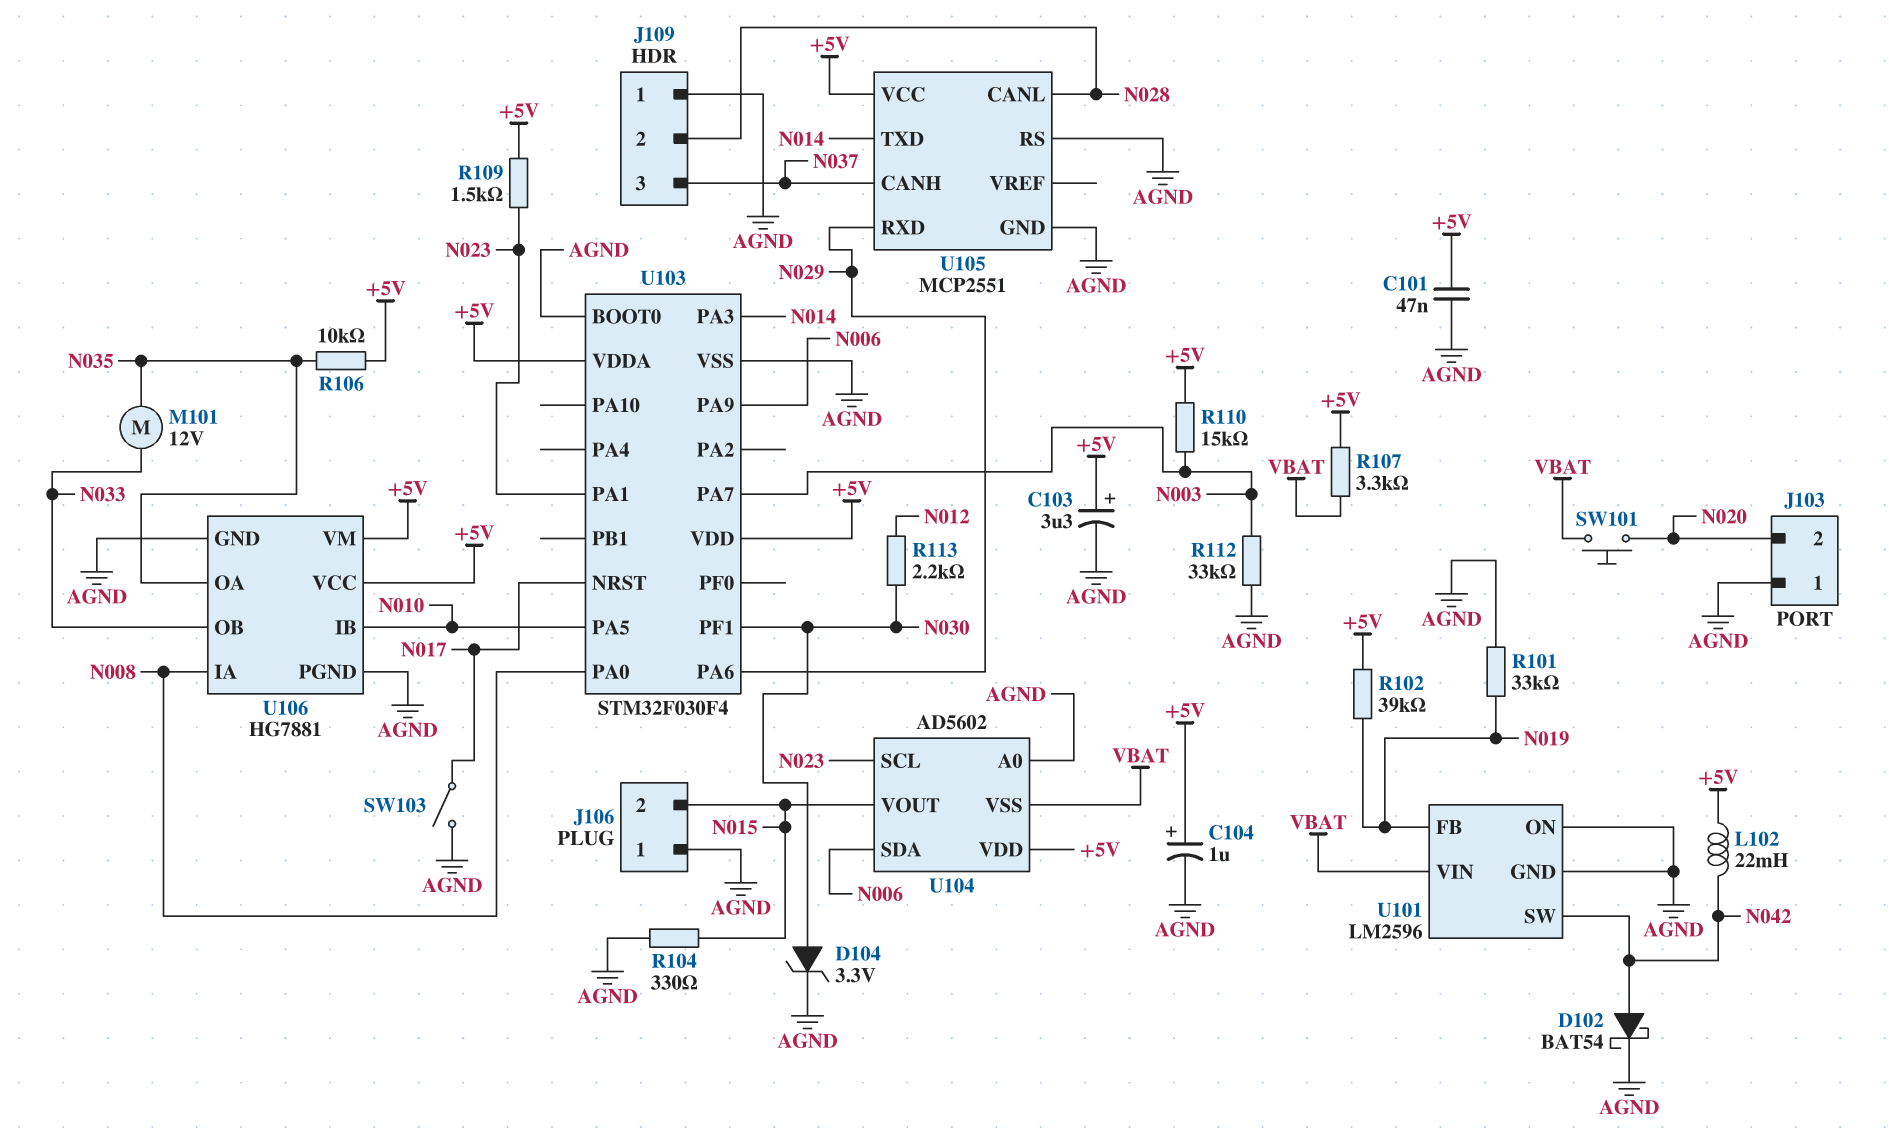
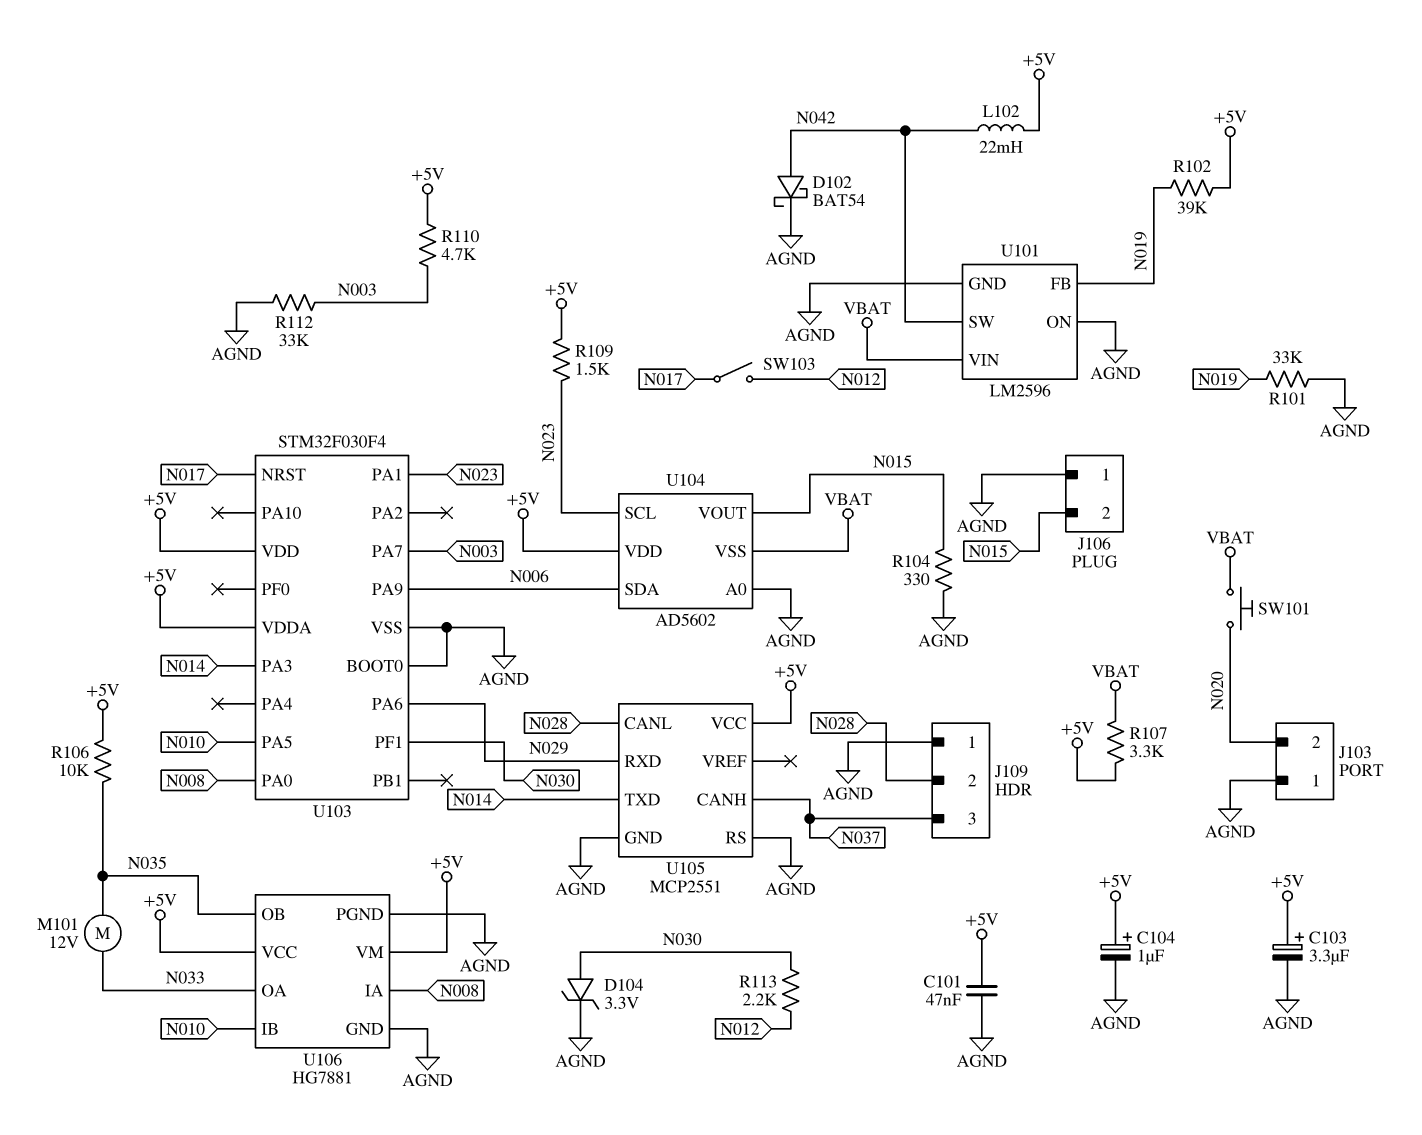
R110: 15k (+5V, N003) -> 4.7k (+5V, N003)
SW103: switch (AGND, N017) -> switch (N012, N017)
U106 pin OA: N035 -> N033
U106 pin OB: N033 -> N035

